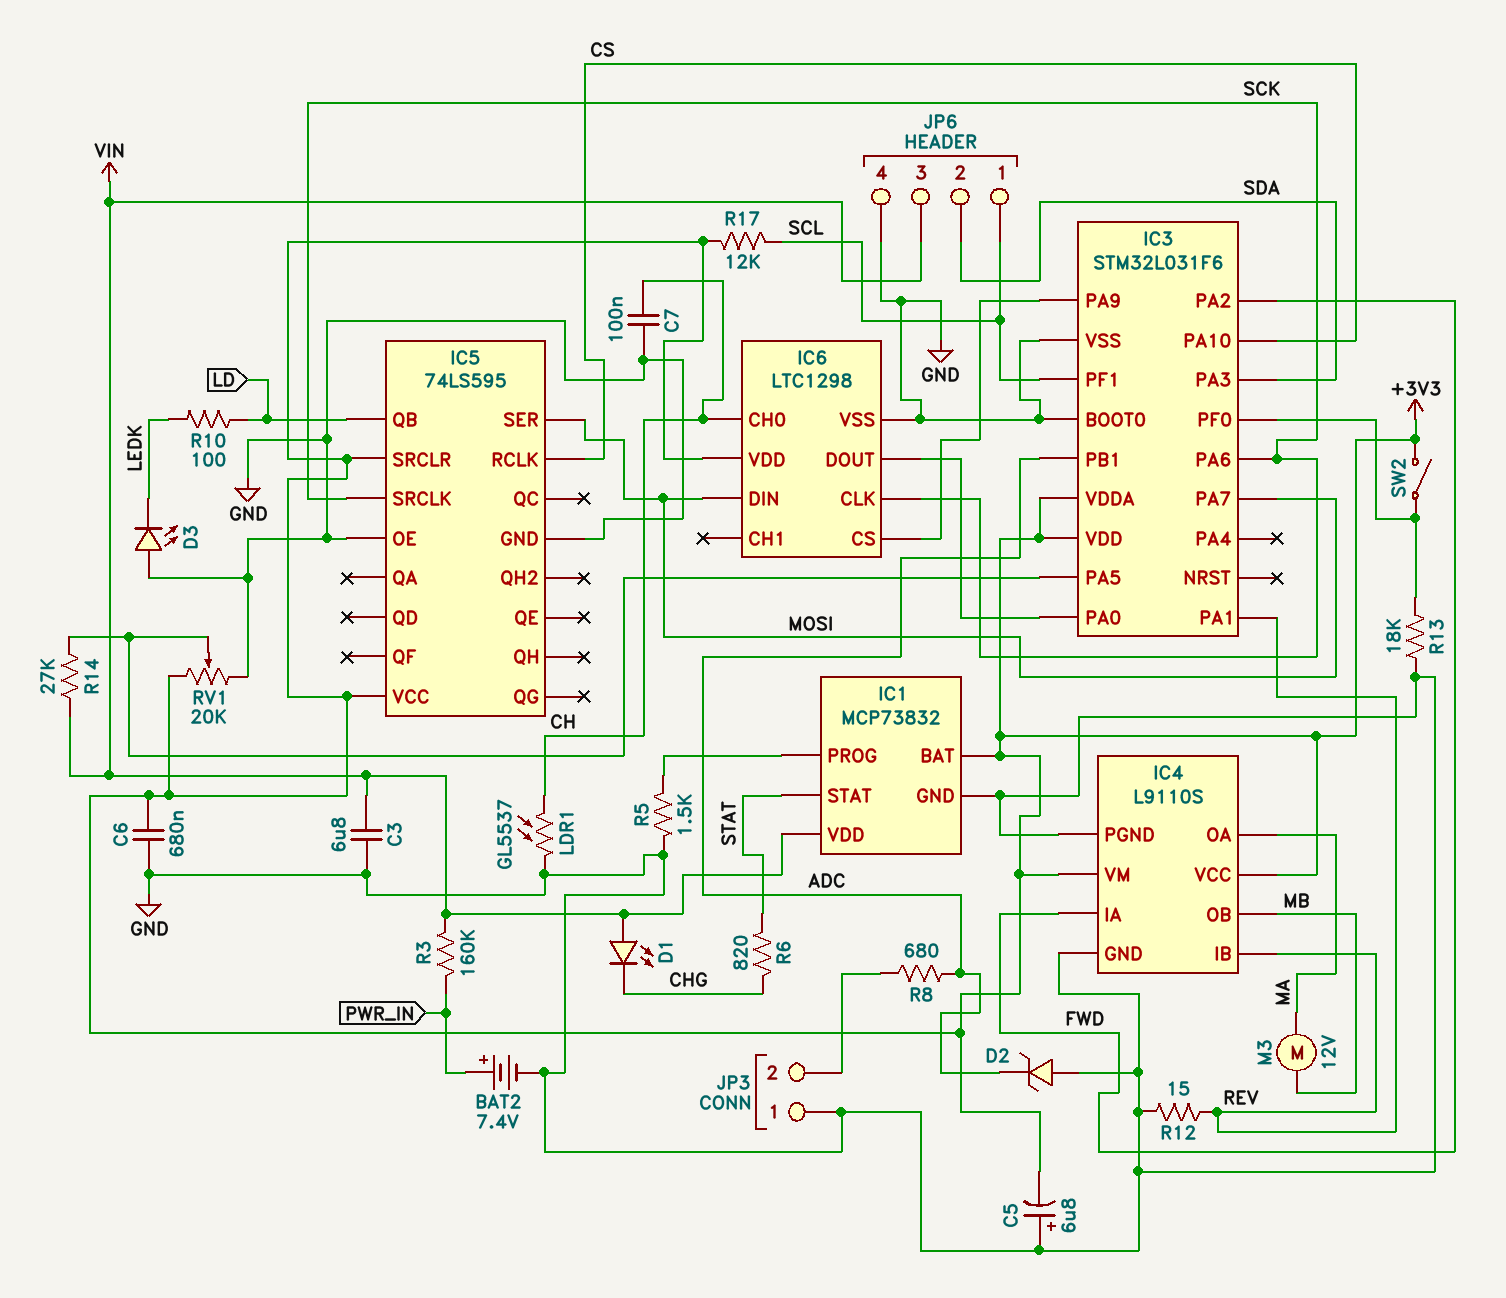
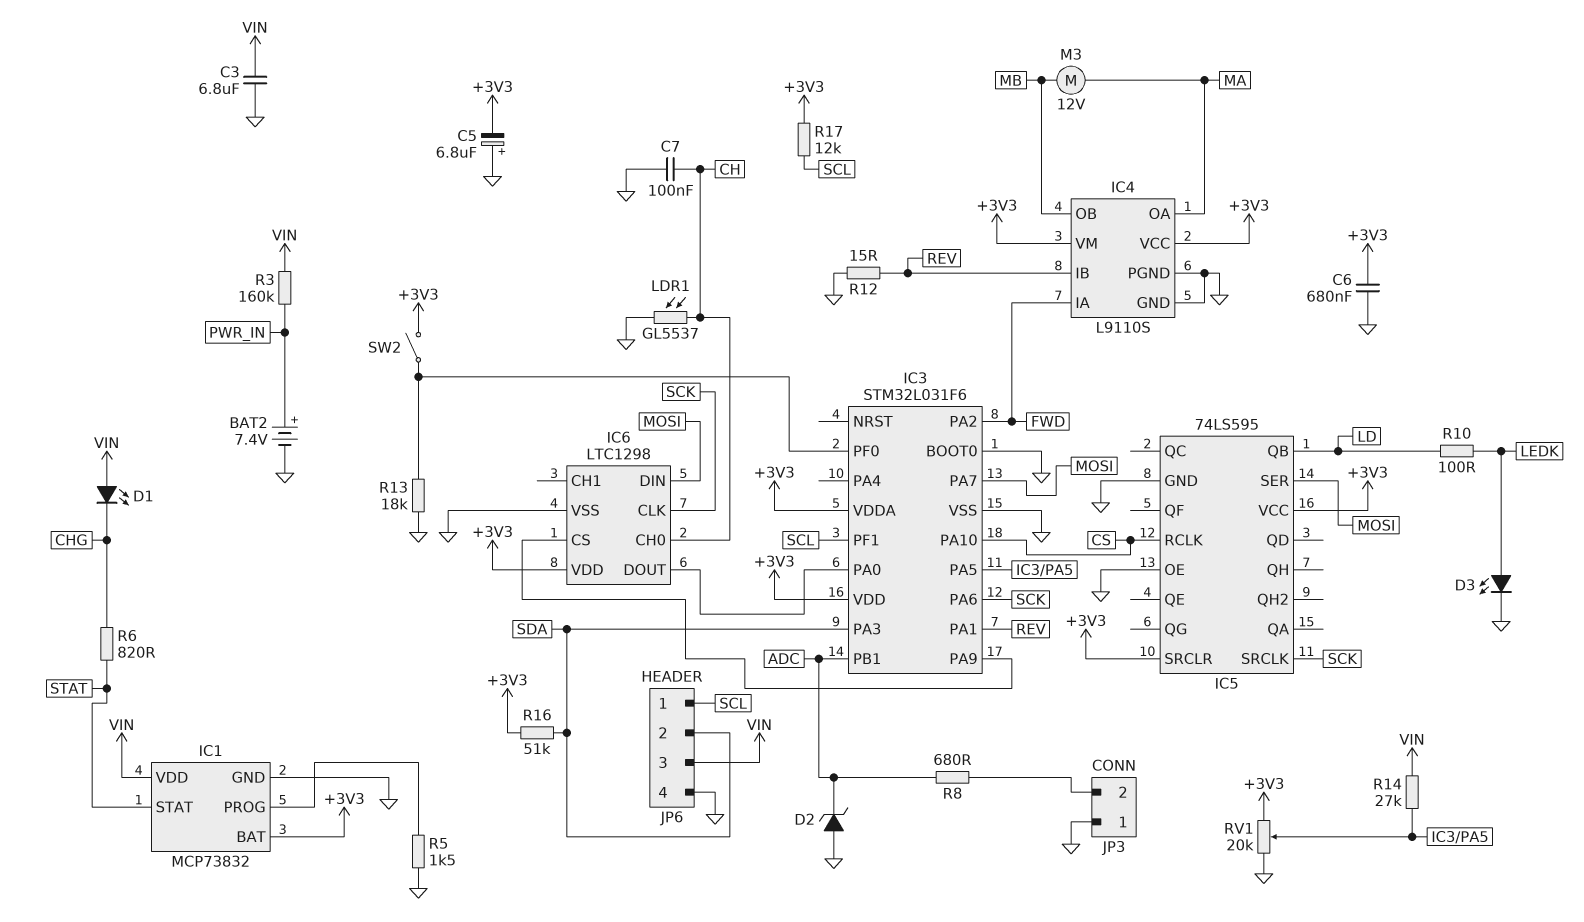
D3: LED (A GND, K LEDK) -> LED (A LEDK, K GND)
R16: none -> 51k (+3V3, SDA)

